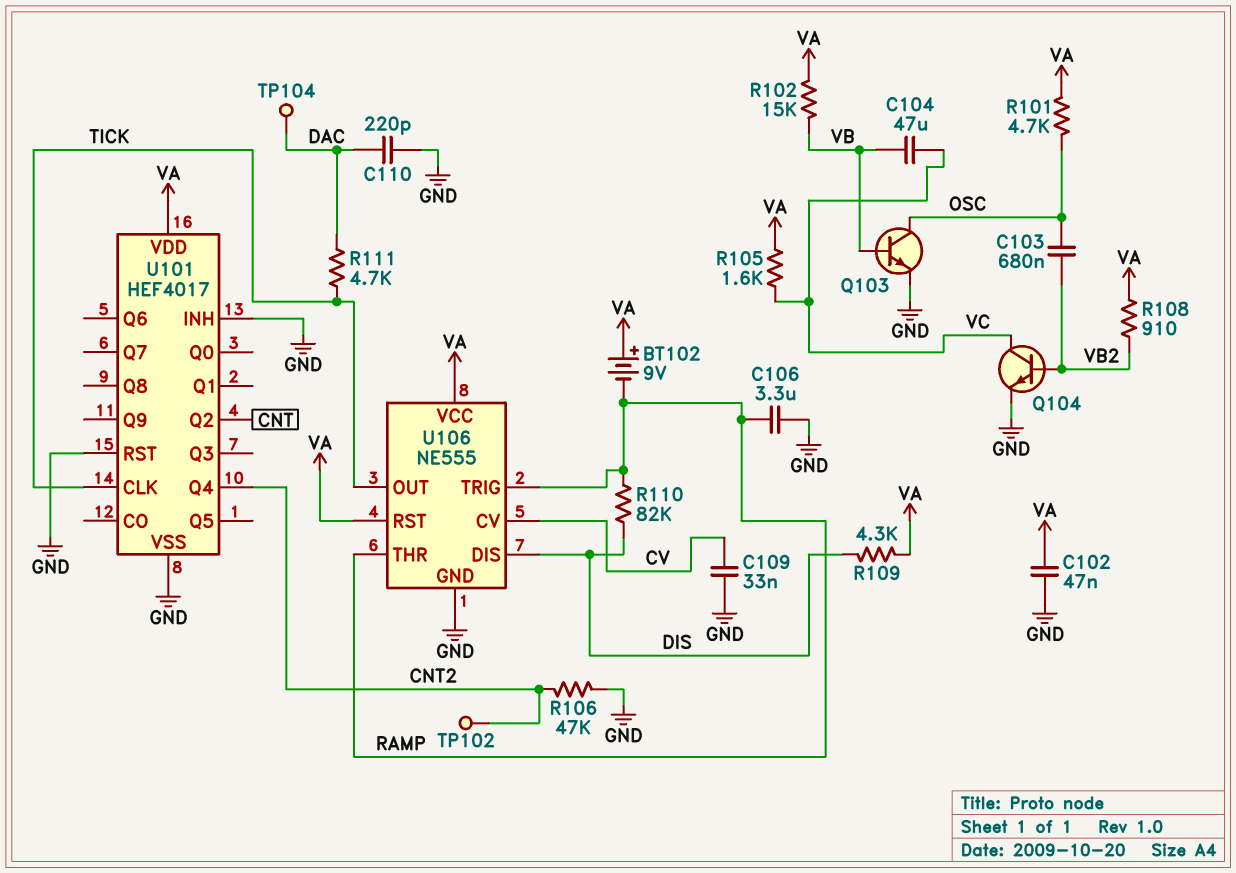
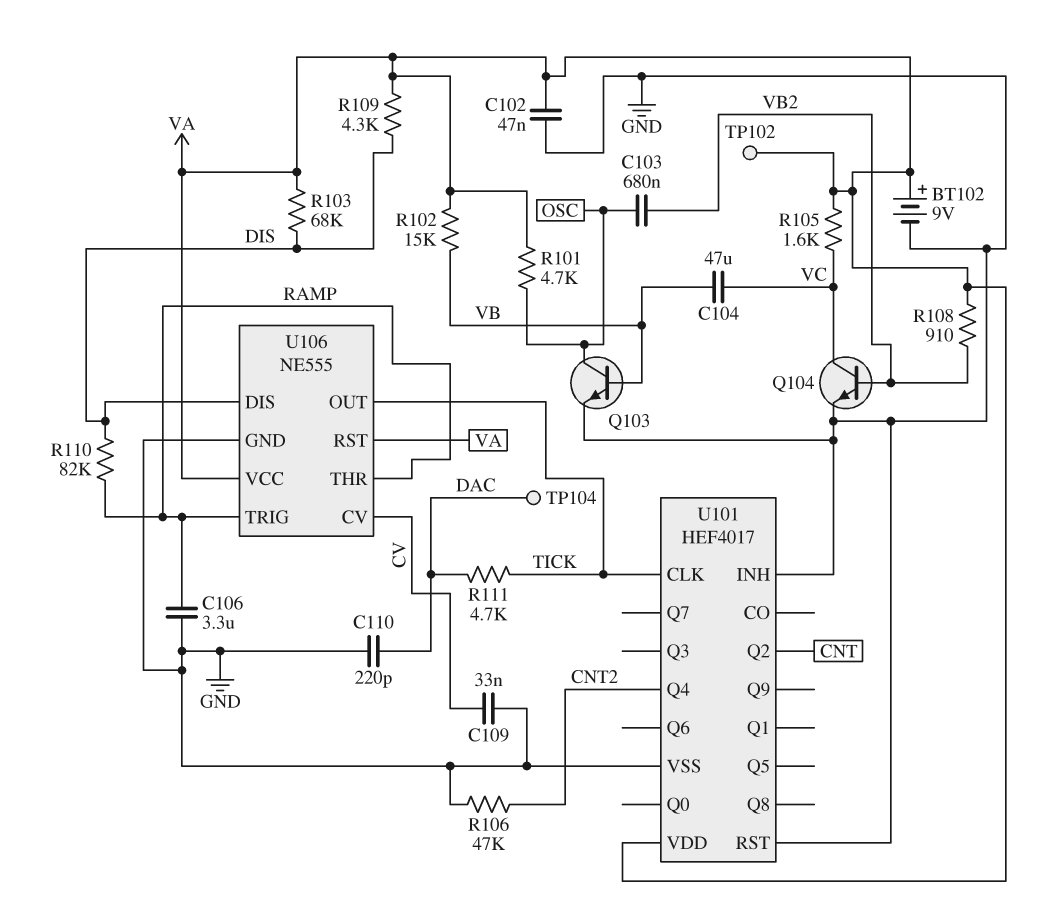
BT102: 9V (plus VA, minus RAMP) -> 9V (plus VA, minus GND)
R103: none -> 68k (DIS, VA)
TP102: test point (CNT2) -> test point (VA)

